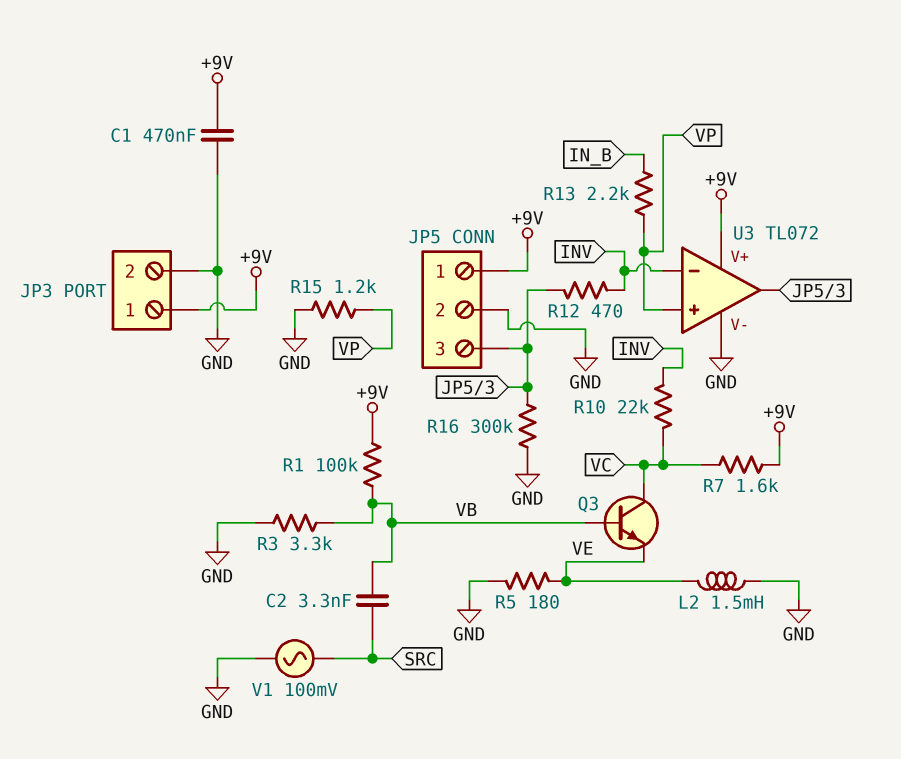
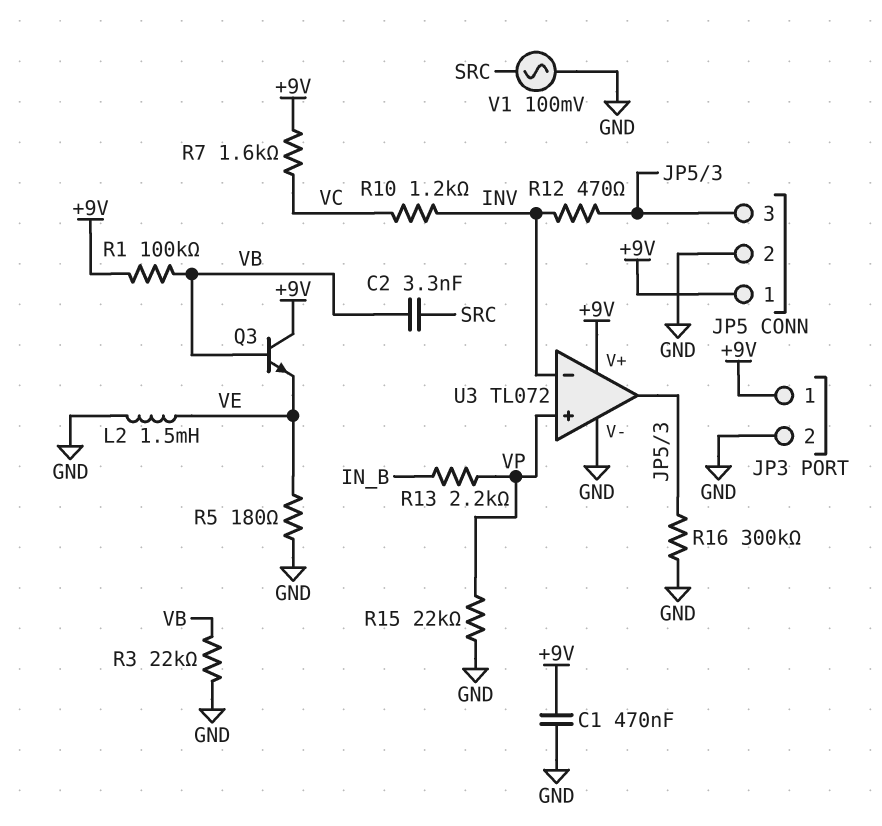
Q3: NPN (B VB, C VC, E VE) -> NPN (B VB, C +9V, E VE)
R3: 3.3k (GND, VB) -> 22k (GND, VB)
R10: 22k (INV, VC) -> 1.2k (INV, VC)
R15: 1.2k (GND, VP) -> 22k (GND, VP)

